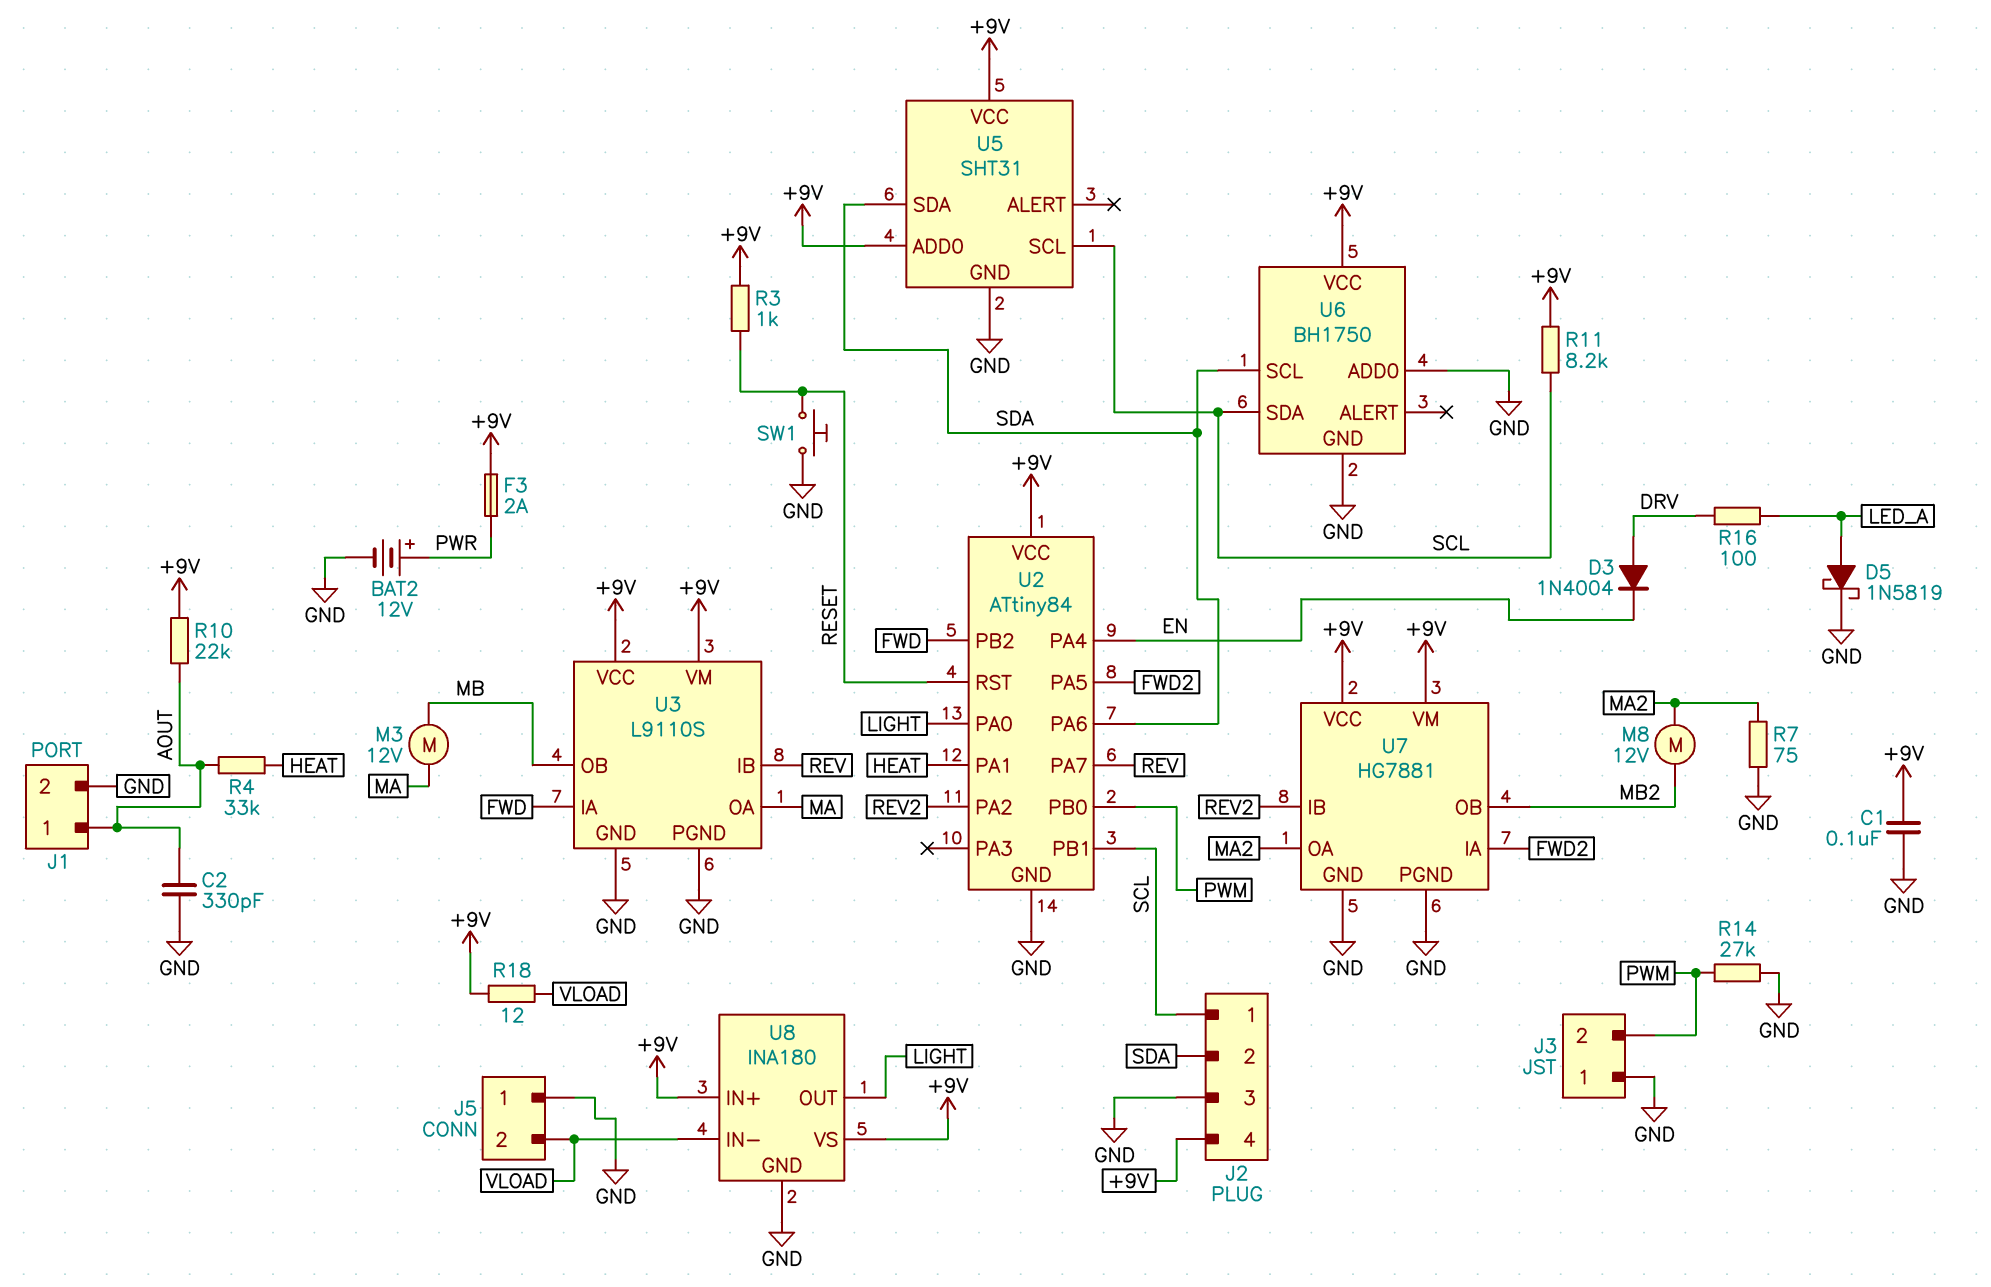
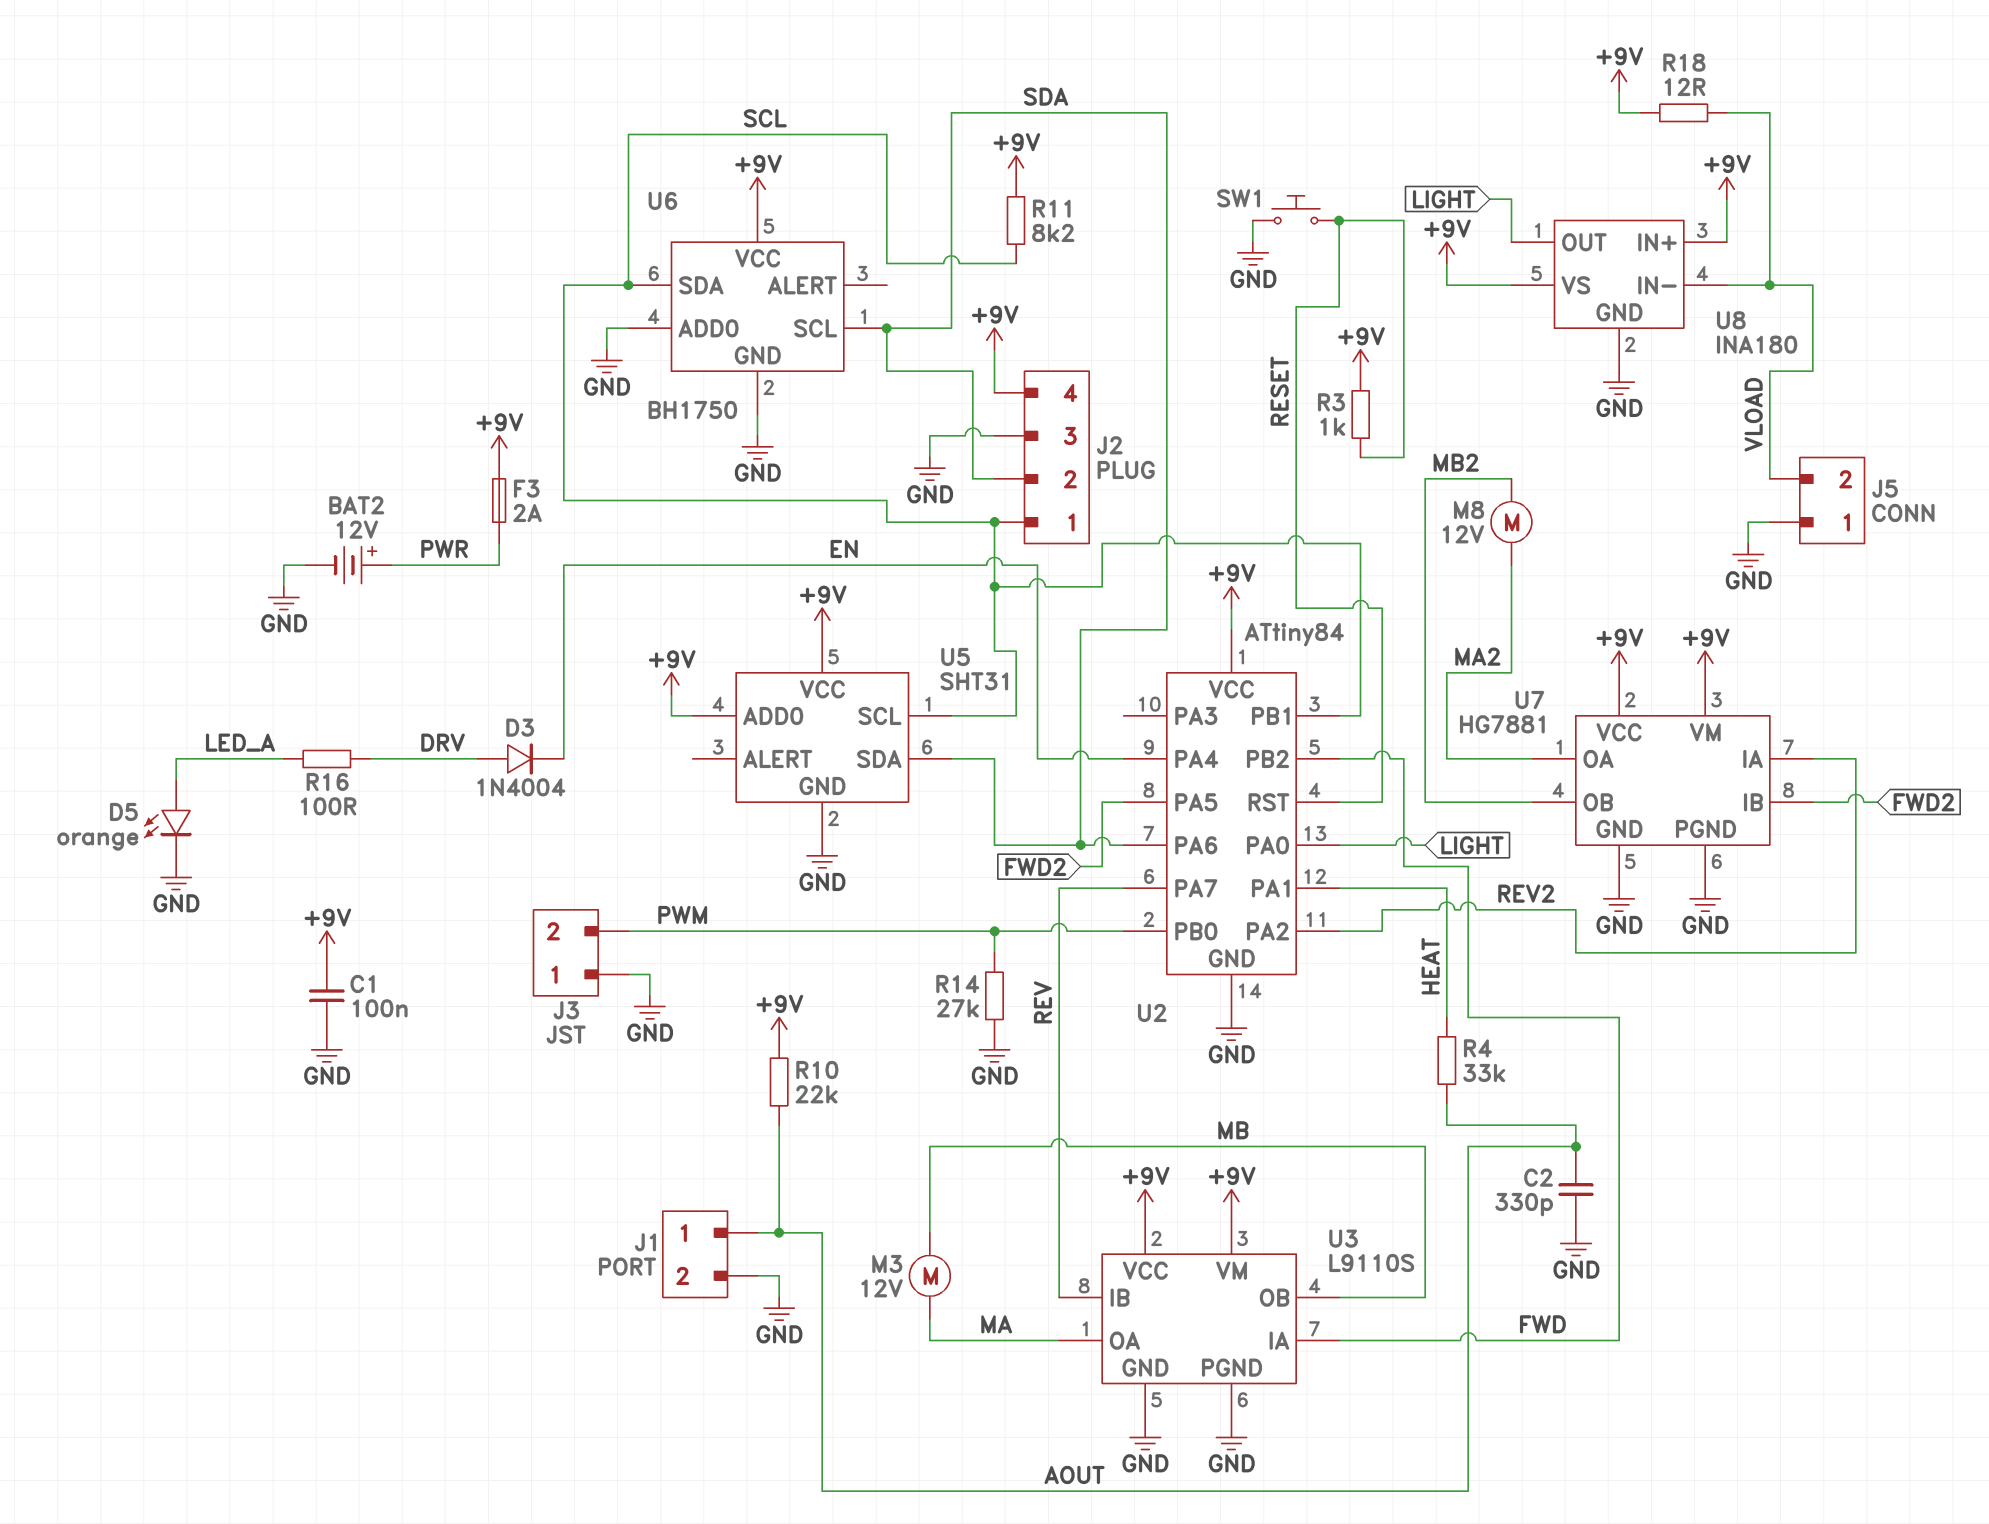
D5: schottky 1N5819 (A LED_A, K GND) -> LED orange (A LED_A, K GND)
R7: 75 (GND, MA2) -> none
U7 pin IA: FWD2 -> REV2
U7 pin IB: REV2 -> FWD2

